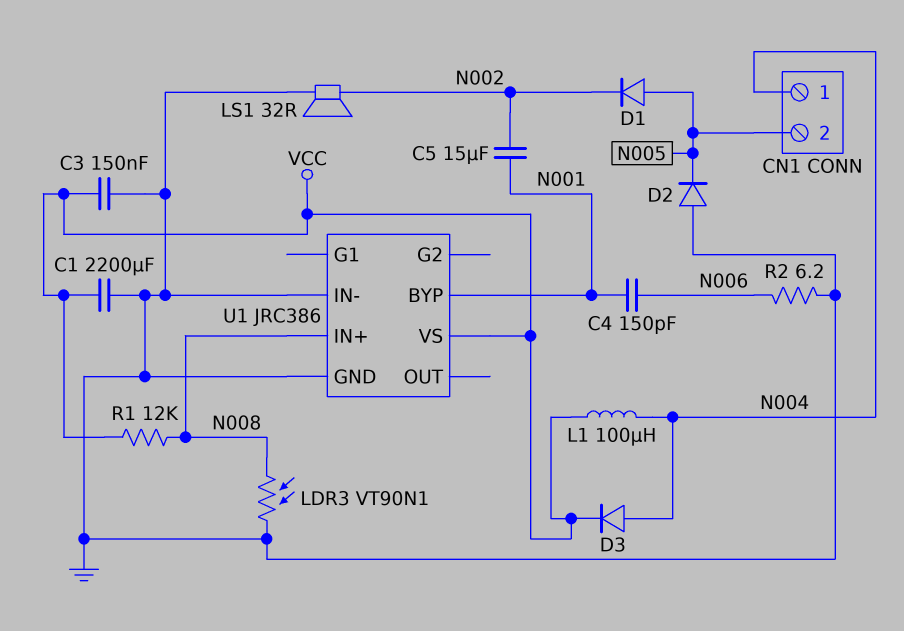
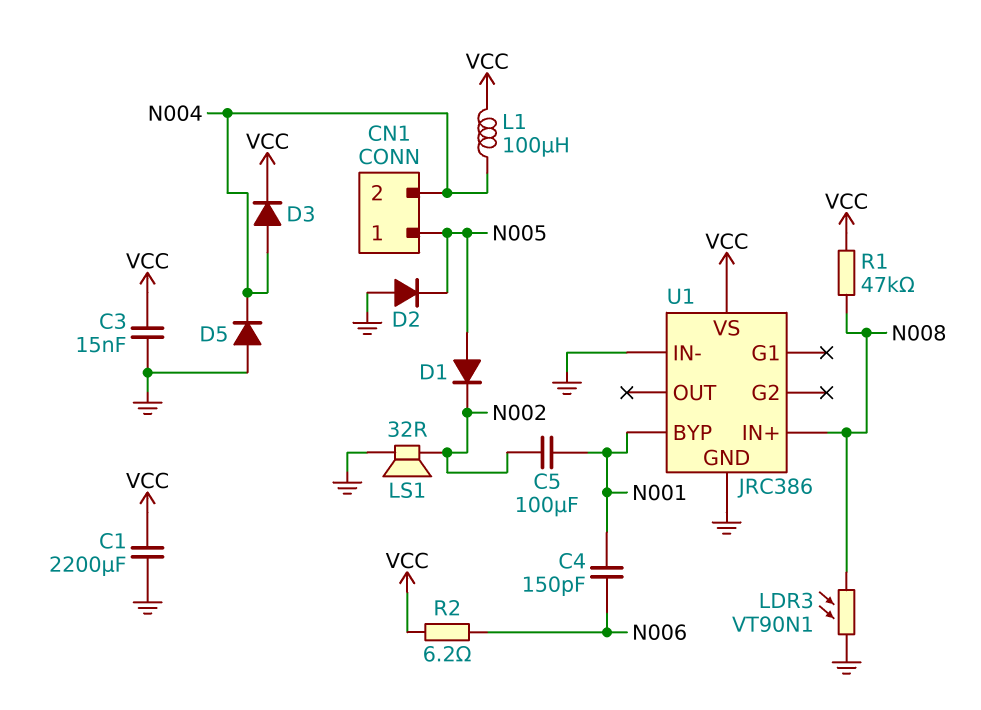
C3: 150nF (GND, VCC) -> 15nF (GND, VCC)
C5: 15uF (N001, N002) -> 100uF (N001, N002)
CN1 pin 1: N004 -> N005
CN1 pin 2: N005 -> N004
D5: none -> diode (A GND, K N004)
R1: 12k (N008, VCC) -> 47k (N008, VCC)
R2: 6.2 (GND, N006) -> 6.2 (N006, VCC)

